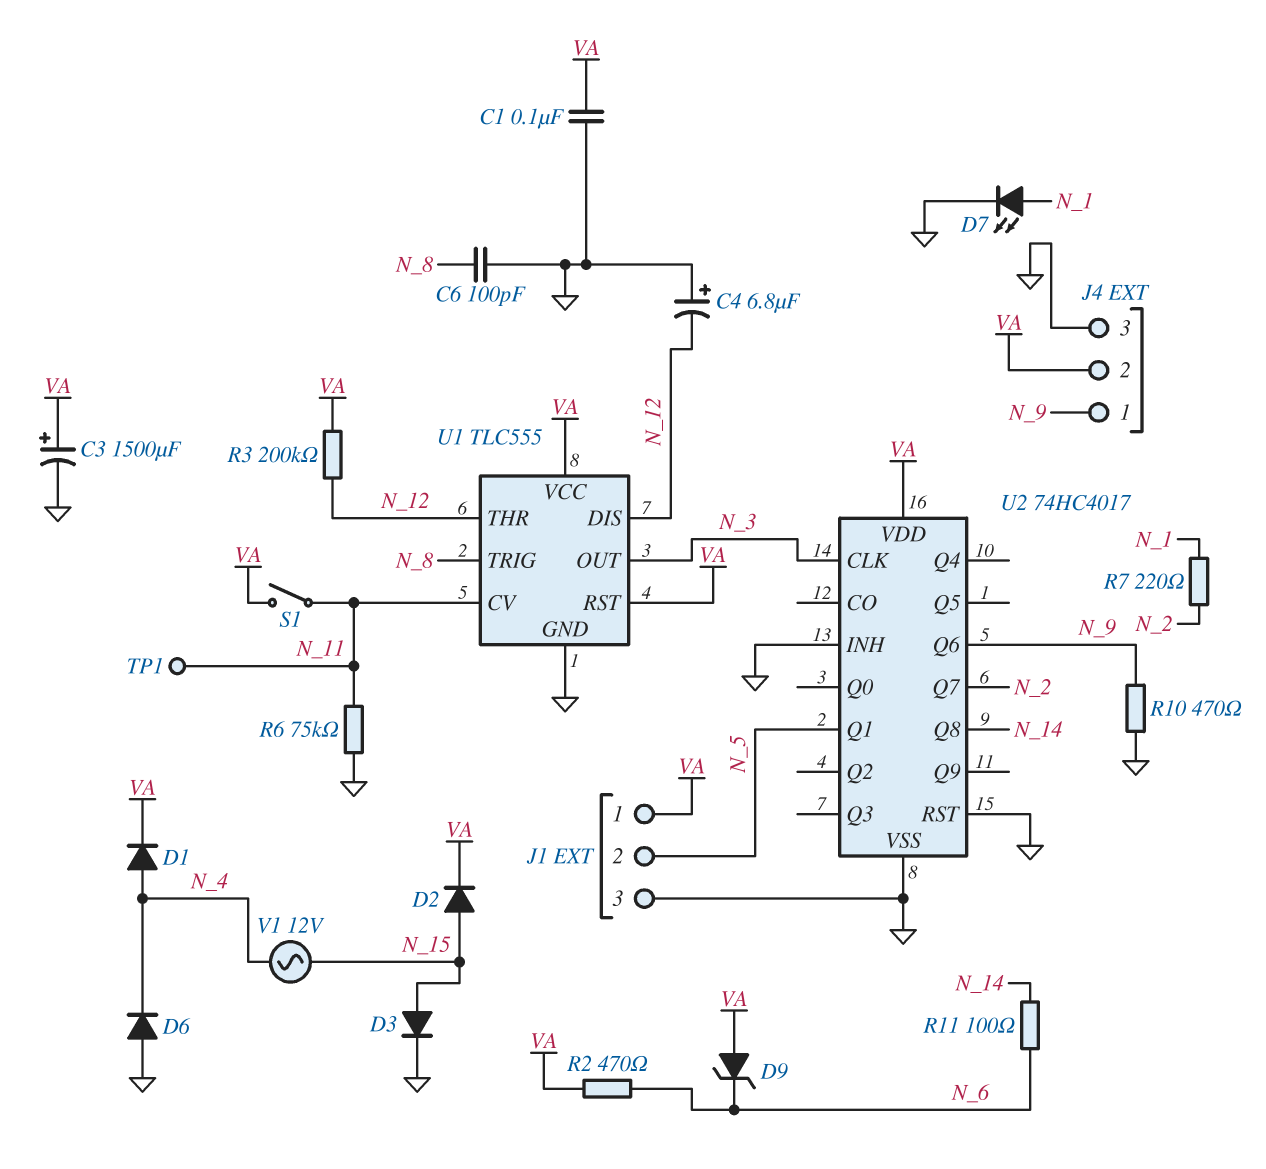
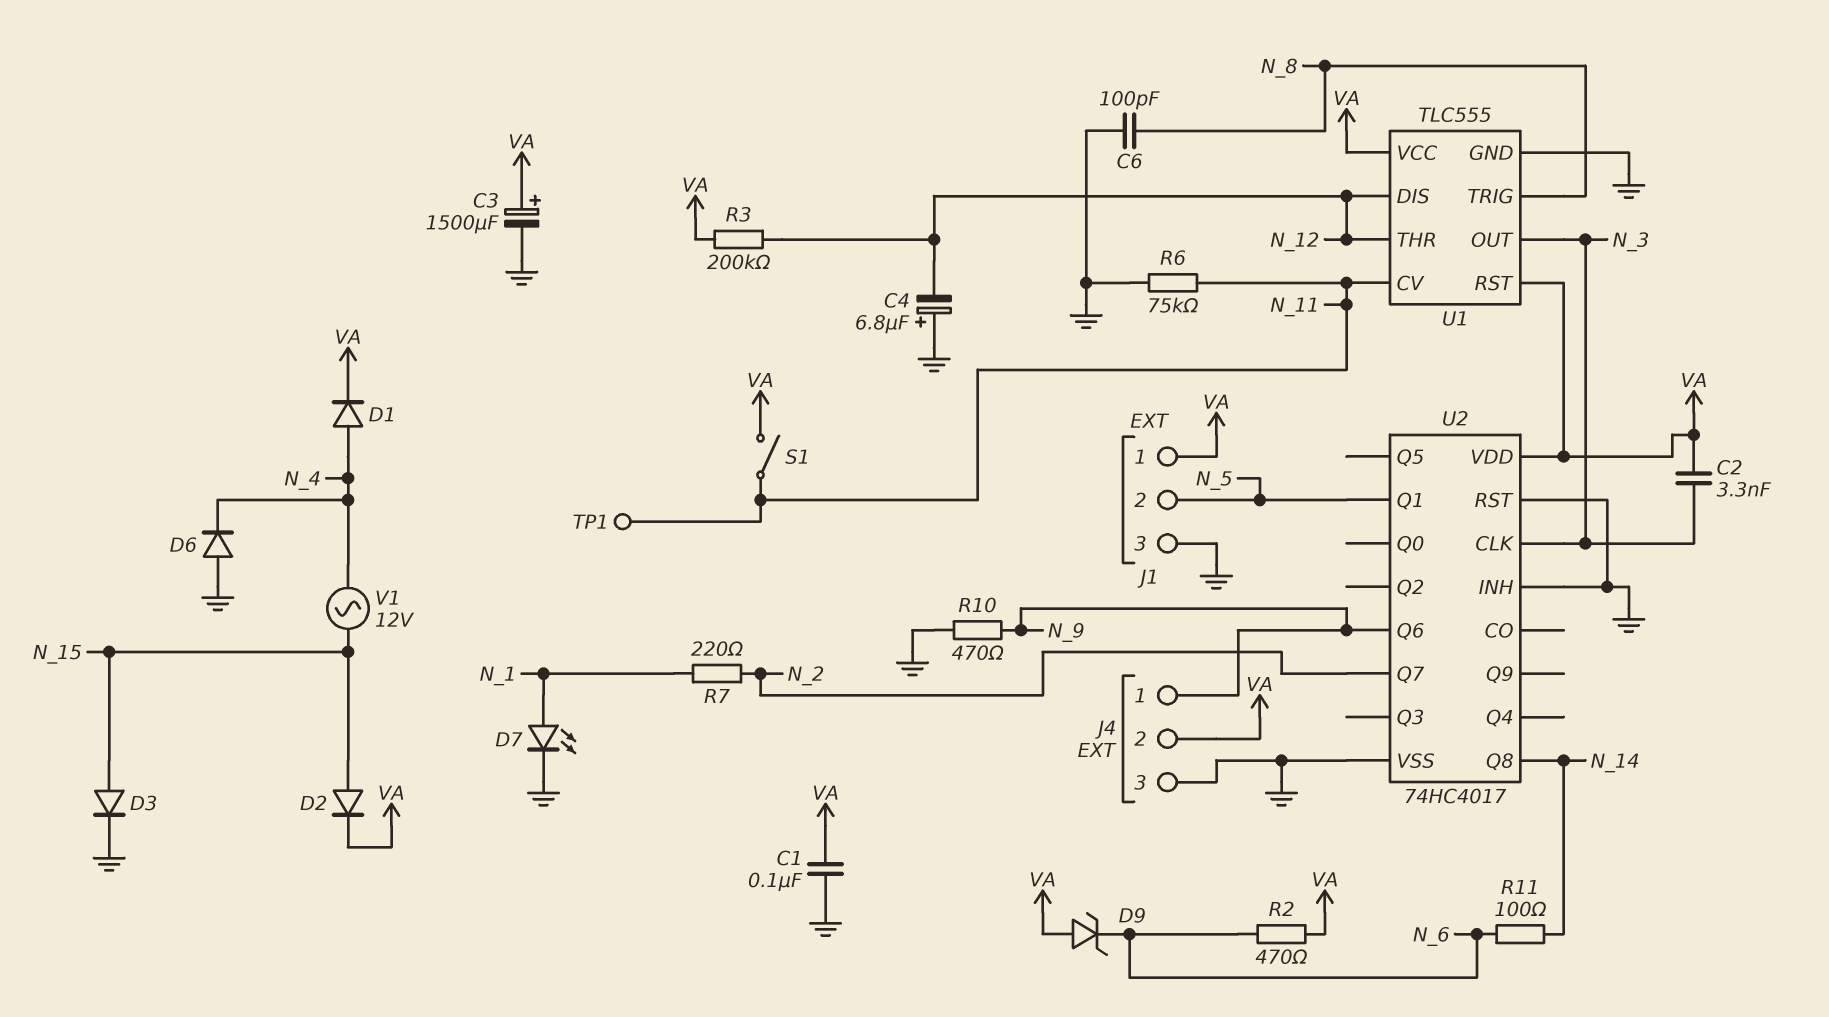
C2: none -> 3.3nF (N_3, VA)

